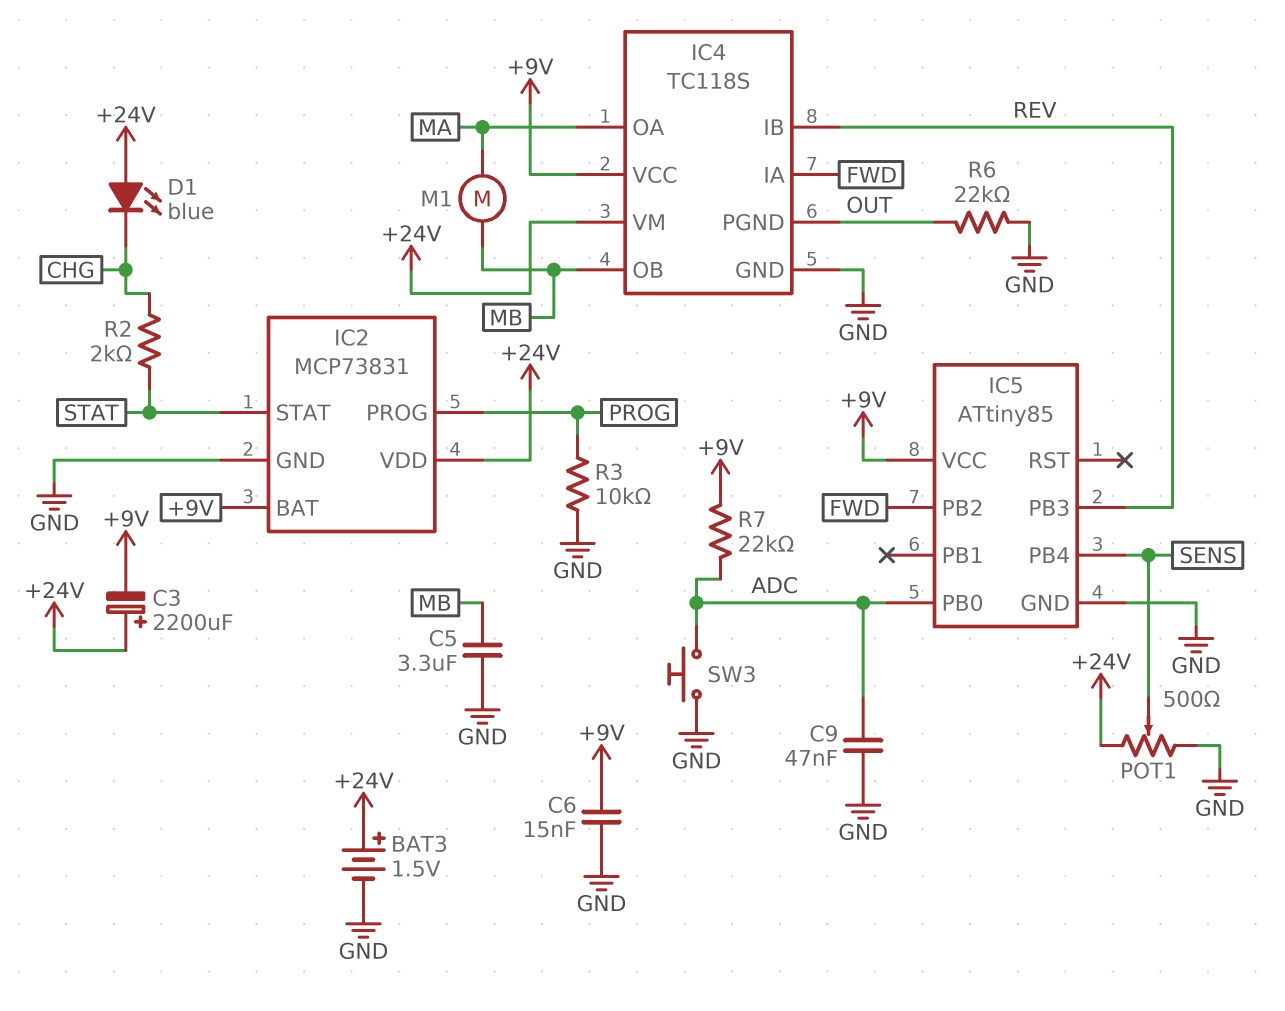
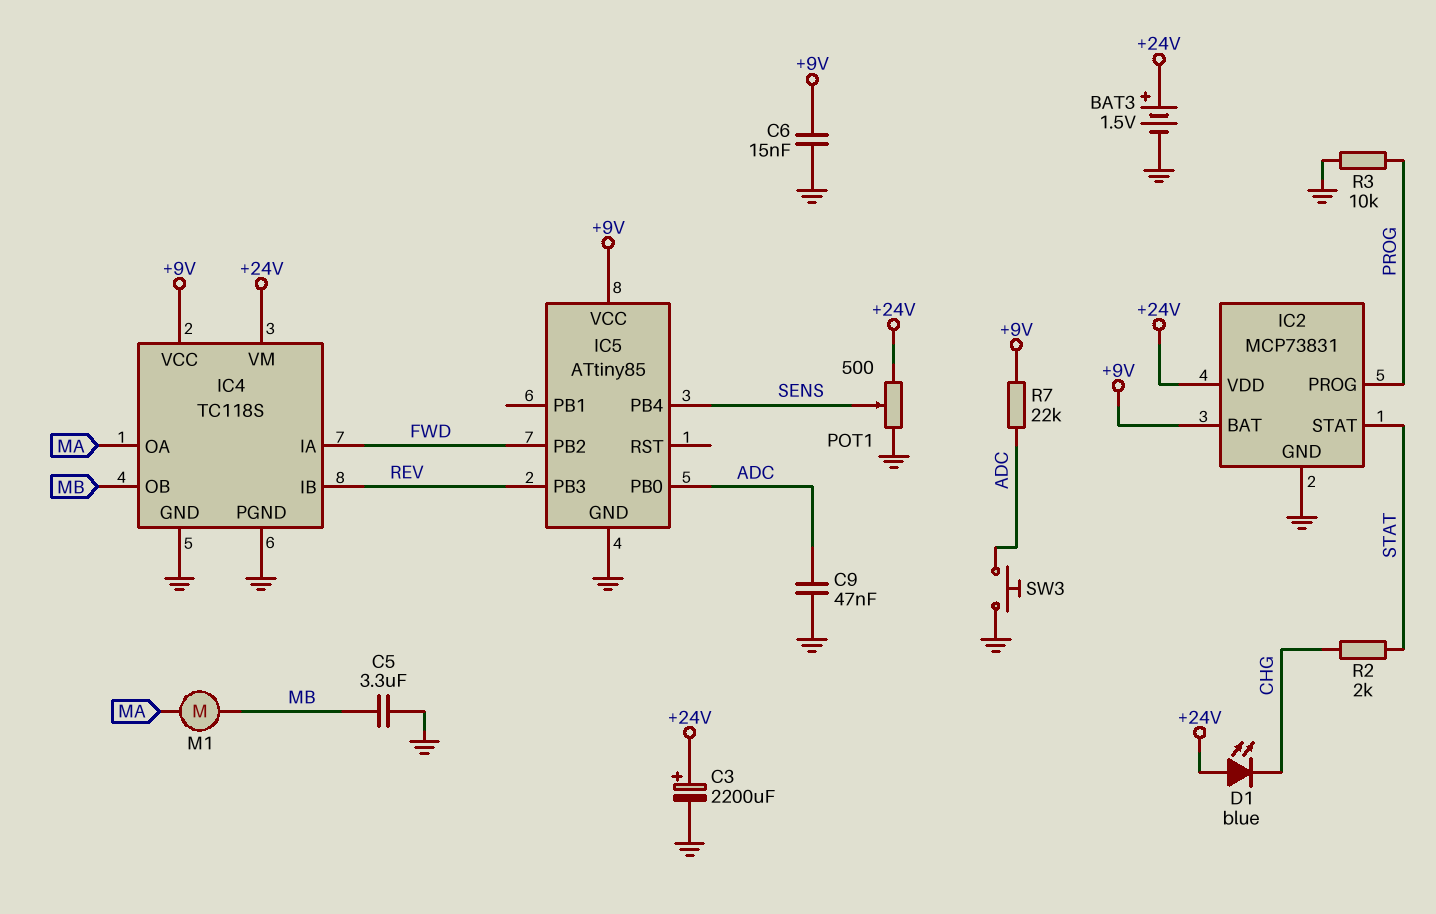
C3: 2200uF (plus +24V, minus +9V) -> 2200uF (plus +24V, minus GND)
IC4 pin PGND: OUT -> GND
R6: 22k (GND, OUT) -> none

